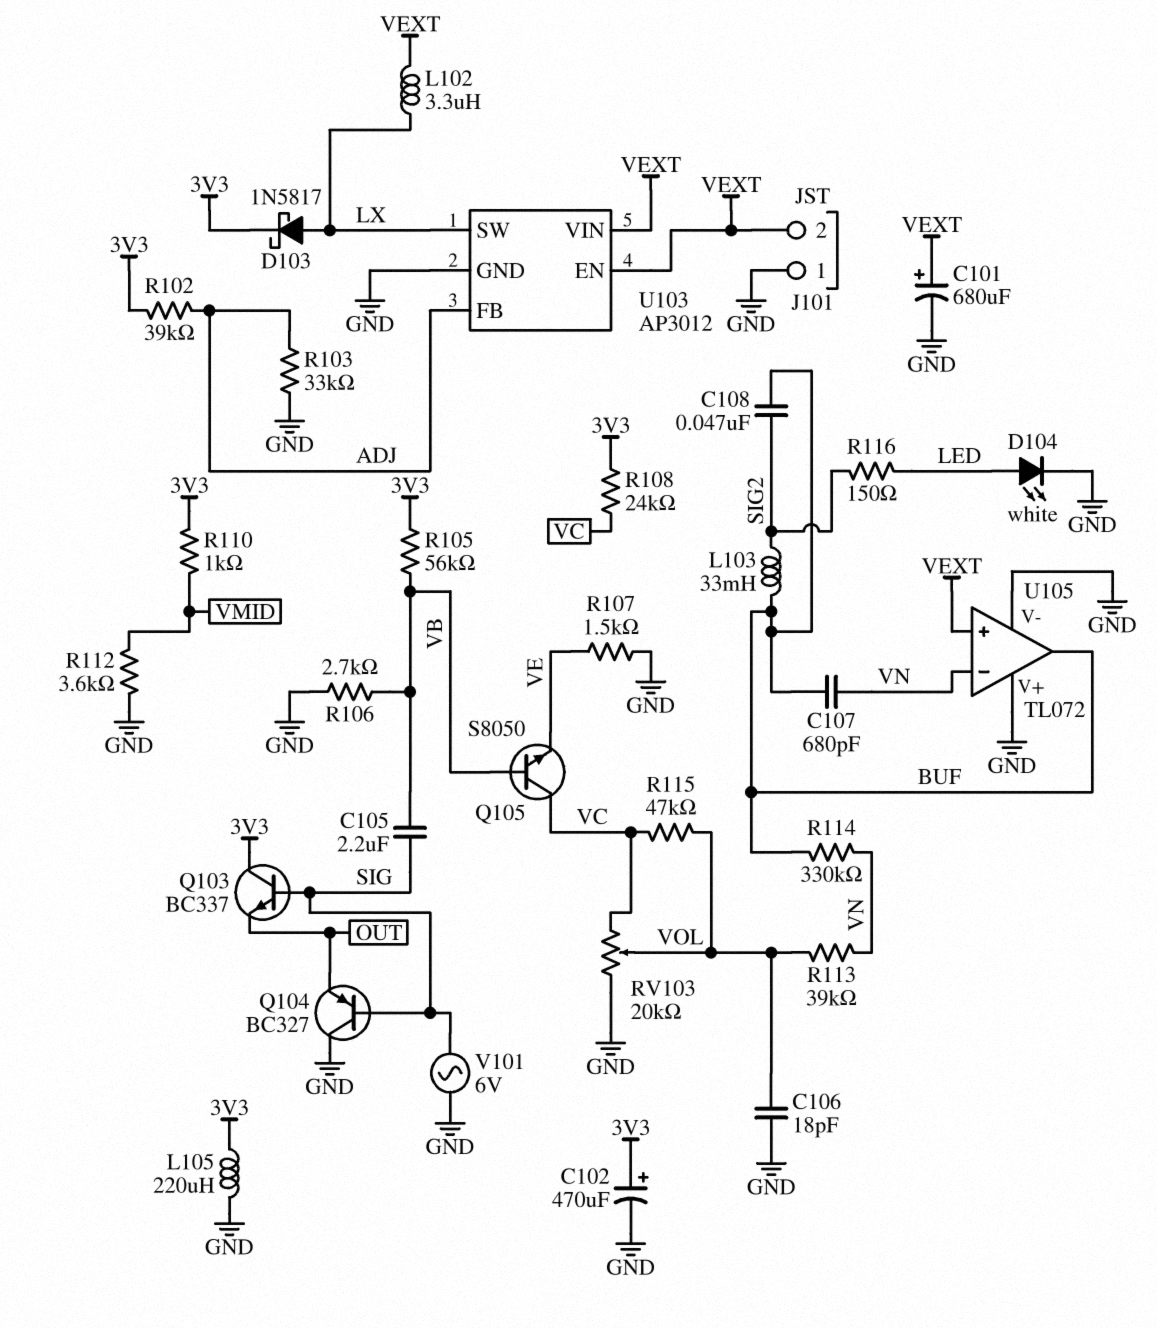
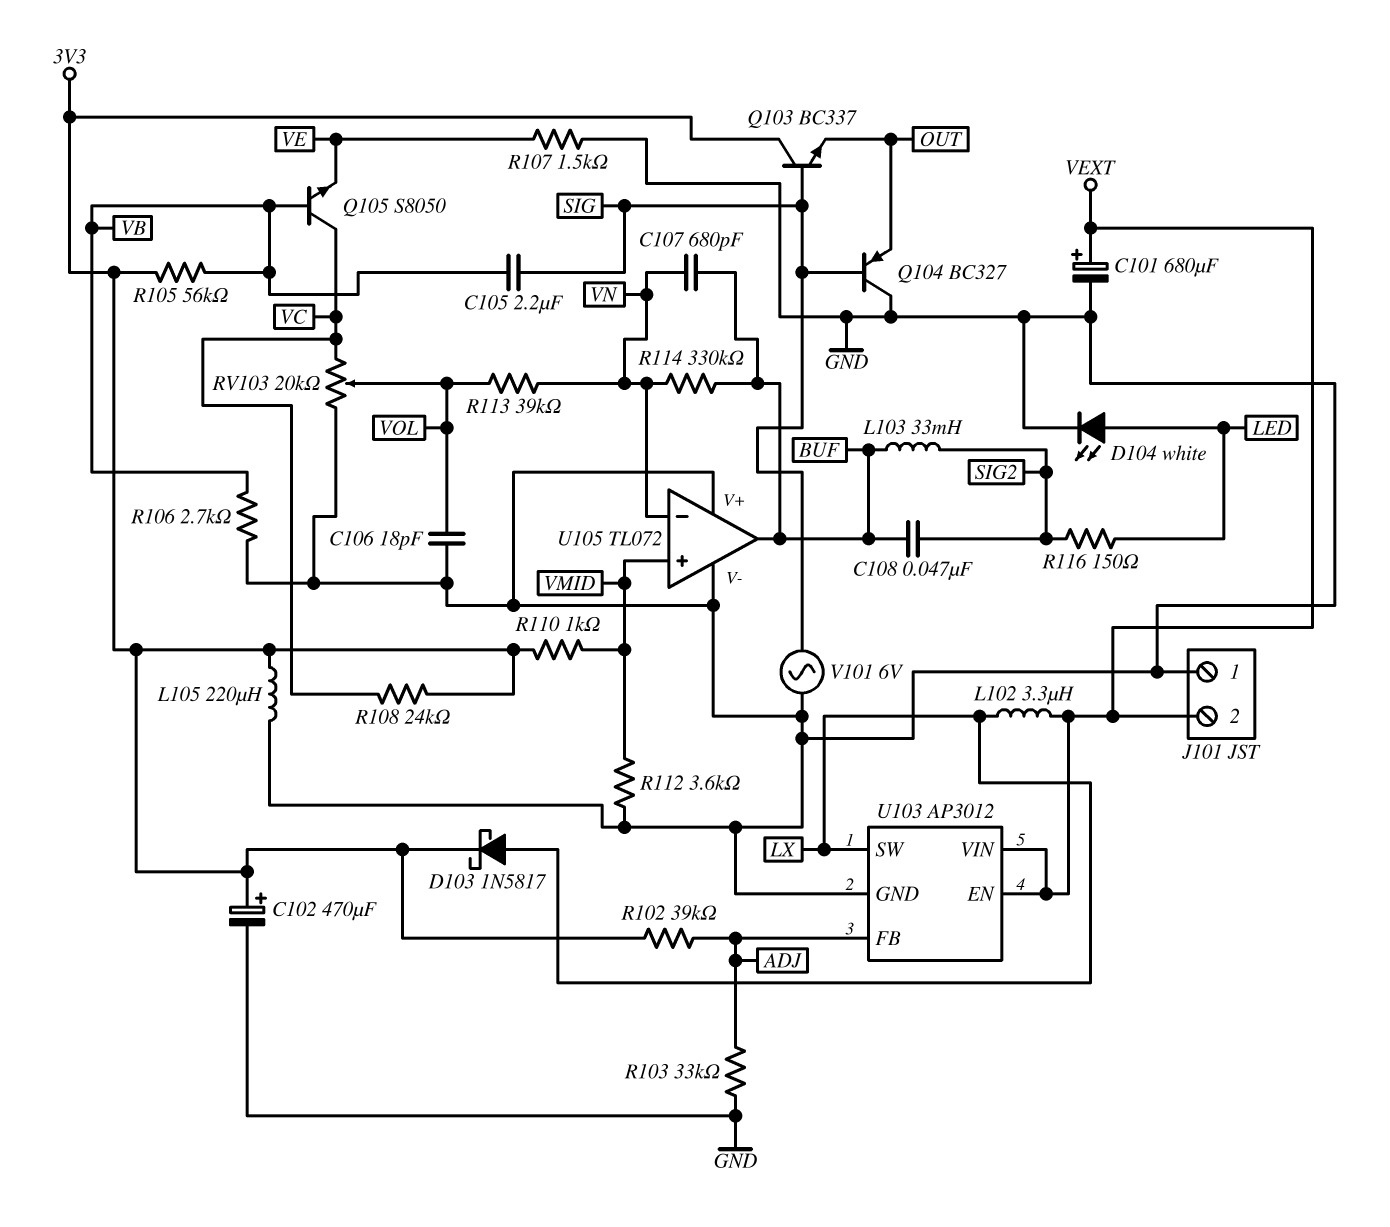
R115: 47k (VC, VOL) -> none
U105 pin in+: VEXT -> VMID

